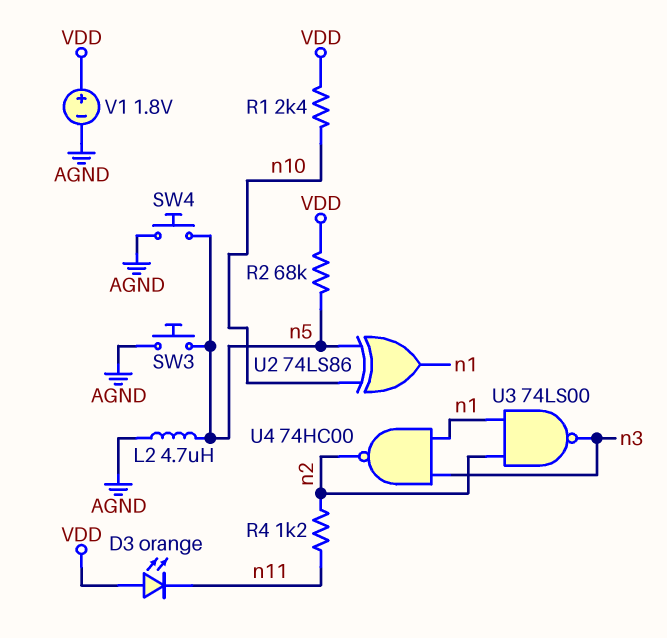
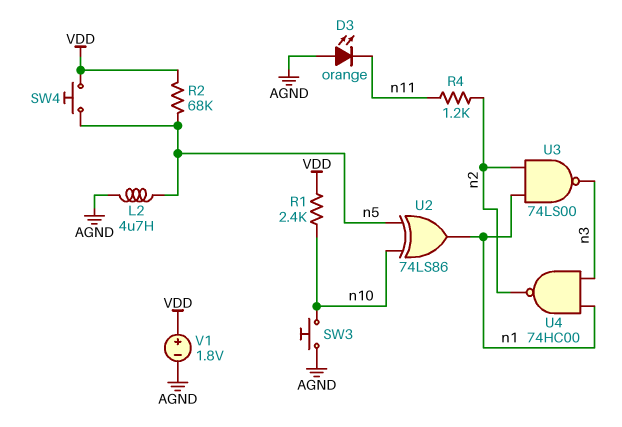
D3: LED orange (A VDD, K n11) -> LED orange (A AGND, K n11)
SW3: button (AGND, n5) -> button (AGND, n10)
SW4: button (AGND, n5) -> button (VDD, n5)

